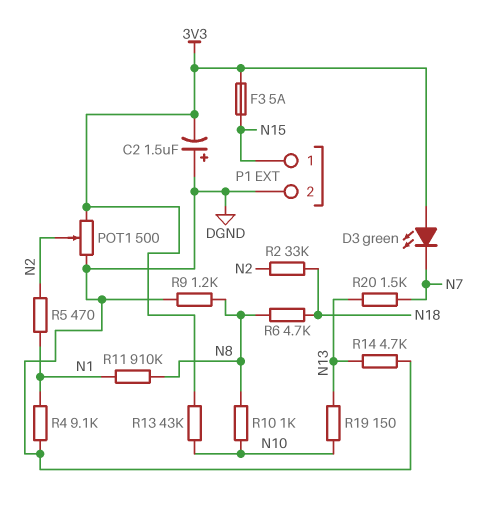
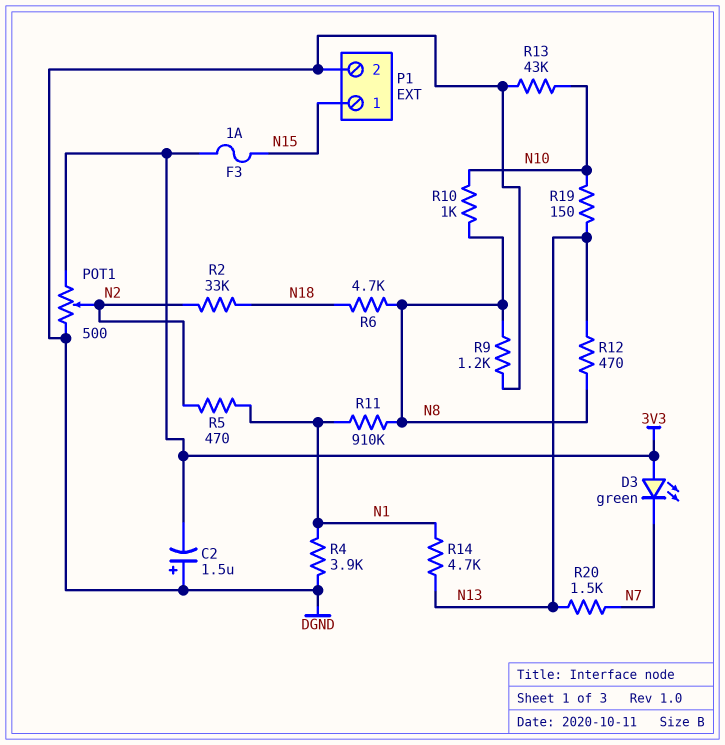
F3: 5A (3V3, N15) -> 1A (3V3, N15)
R4: 9.1k (DGND, N1) -> 3.9k (DGND, N1)
R12: none -> 470 (N8, N13)
R13: 43k (3V3, N10) -> 43k (DGND, N10)
R14: 4.7k (DGND, N13) -> 4.7k (N1, N13)

